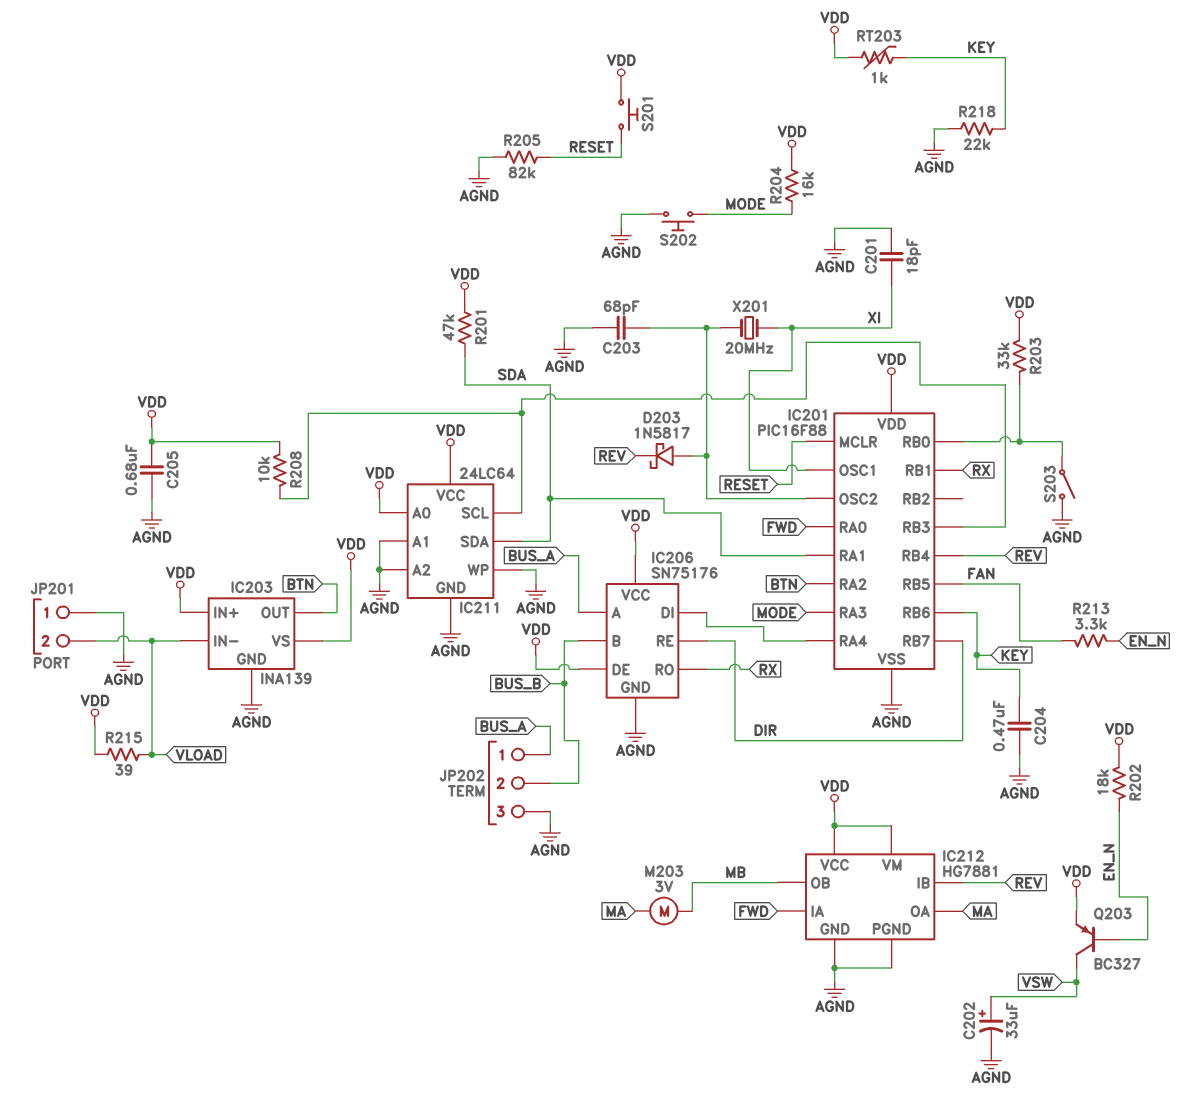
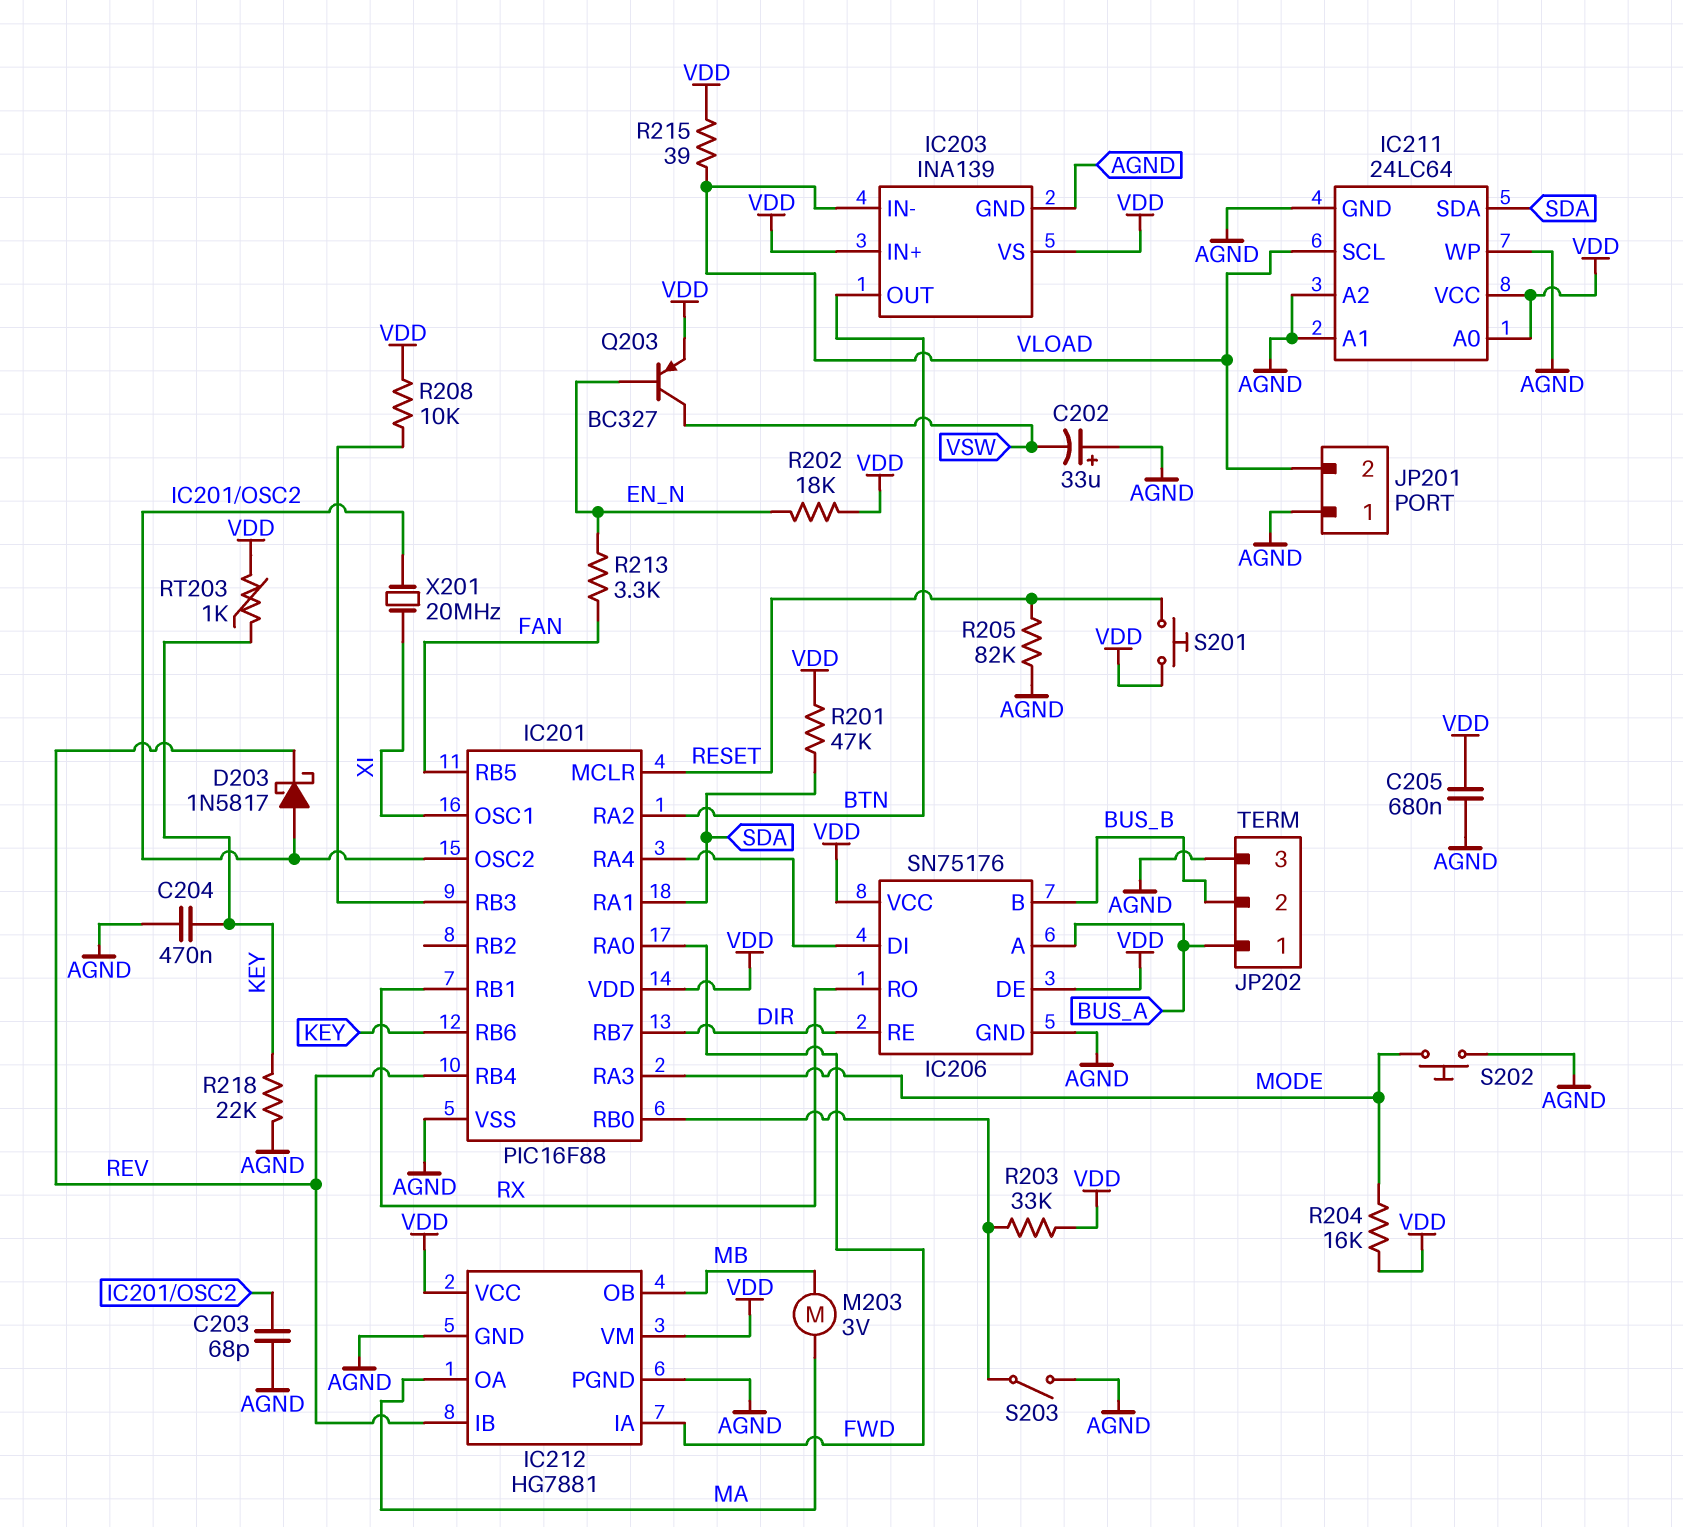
C201: 18pF (AGND, XI) -> none
C202: 33uF (plus VSW, minus AGND) -> 33uF (plus AGND, minus VSW)
IC211 pin SCL: IC201/RB3 -> VLOAD

